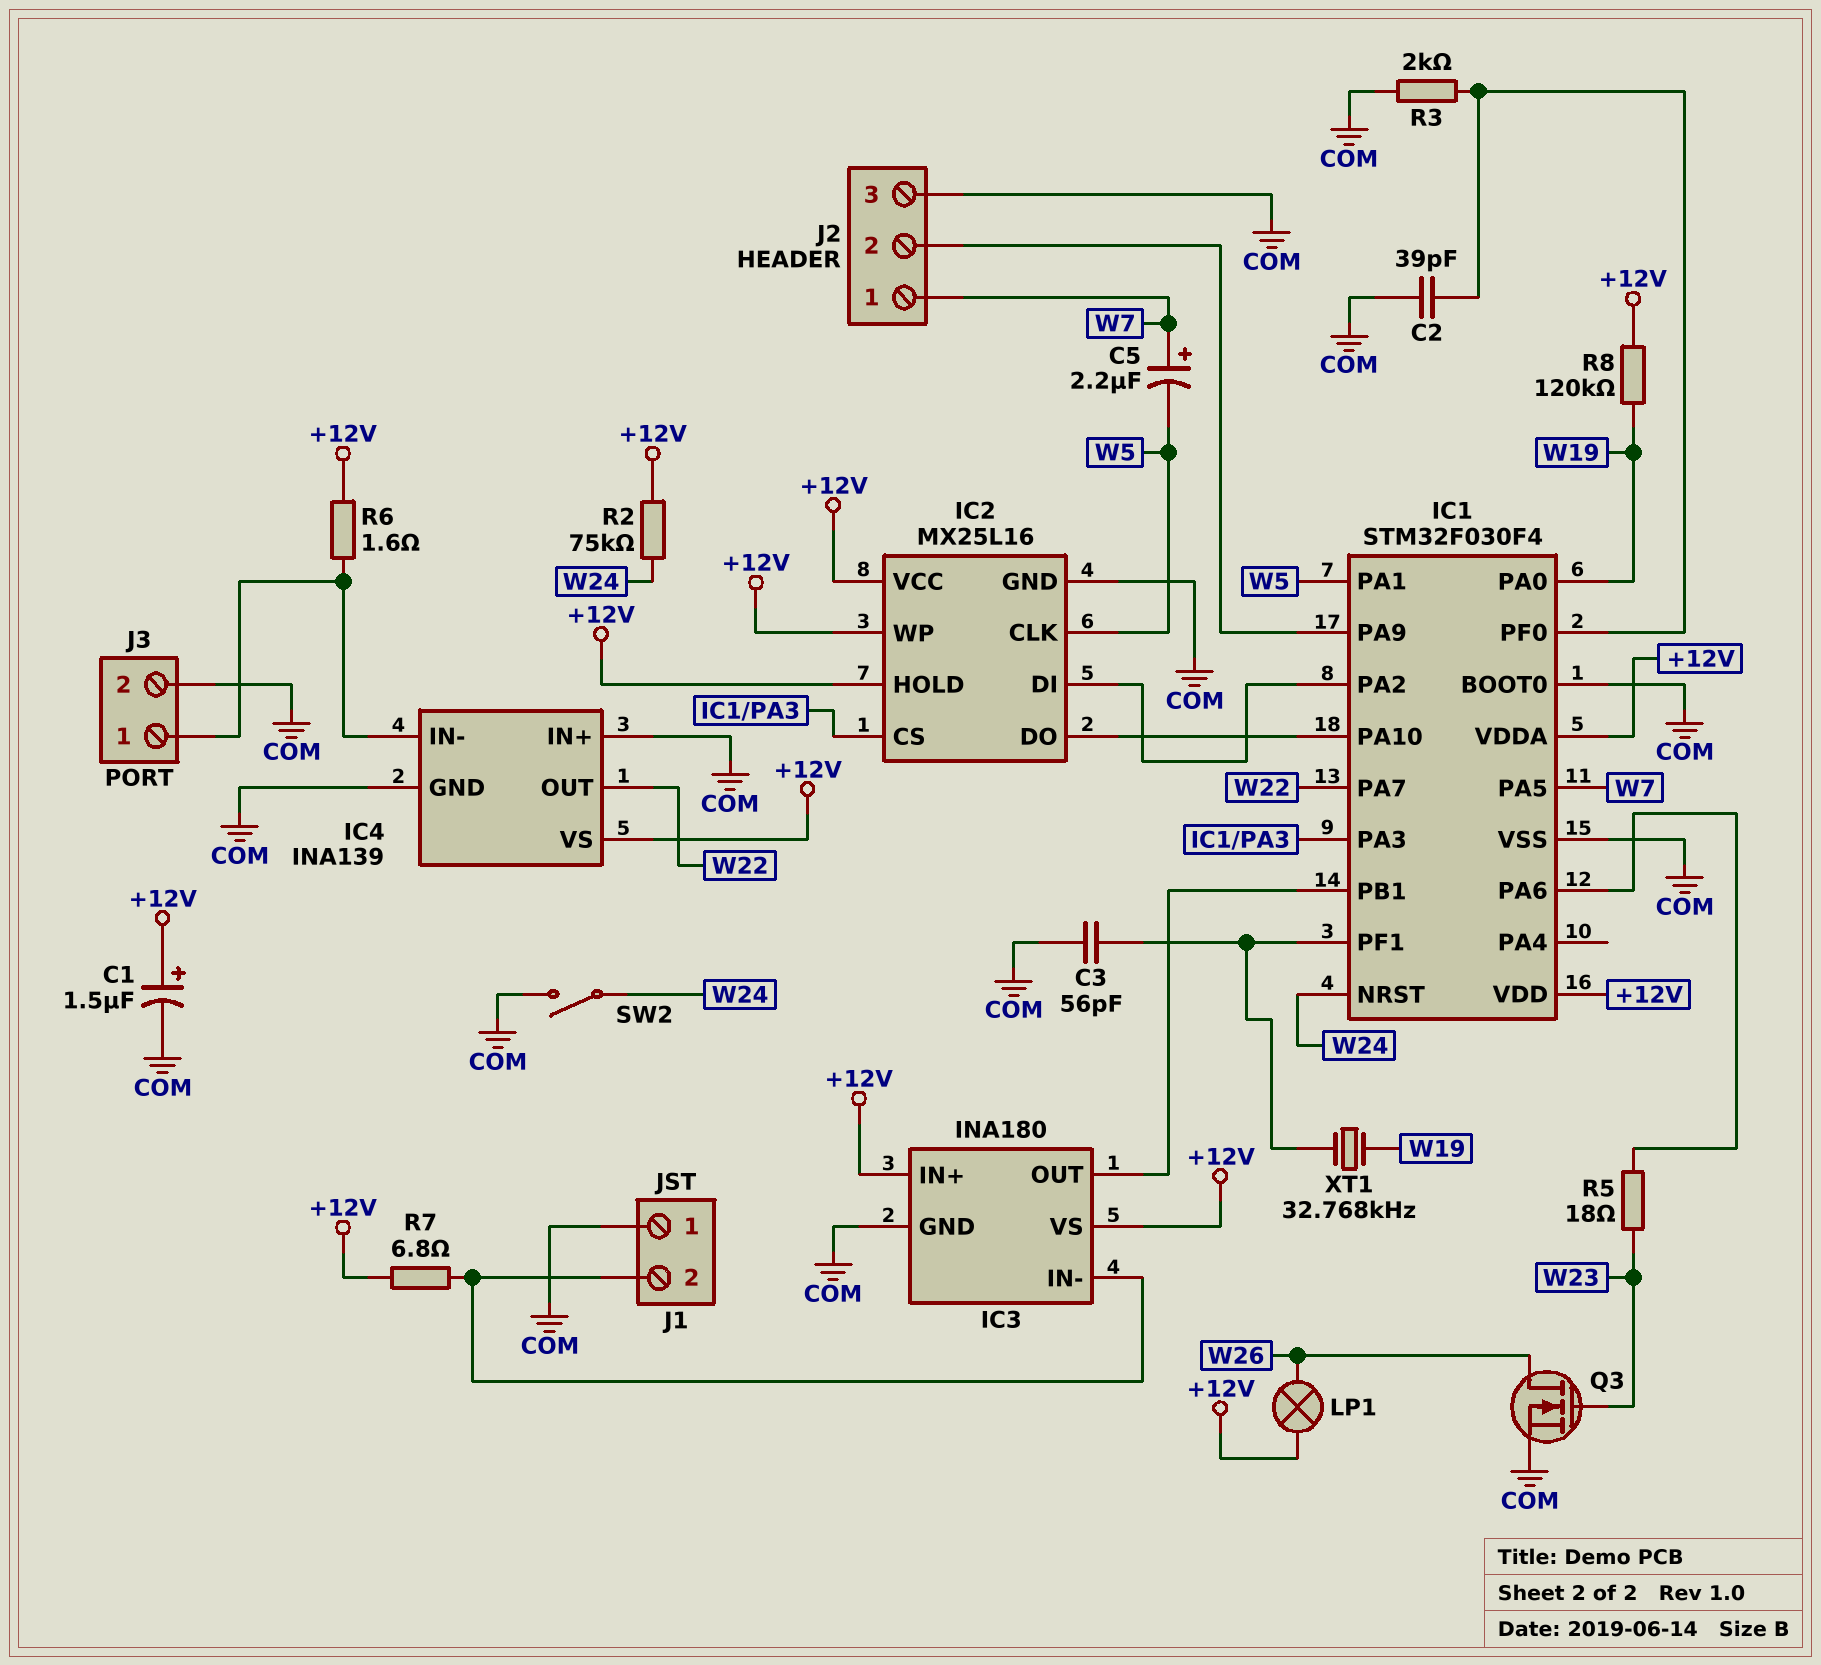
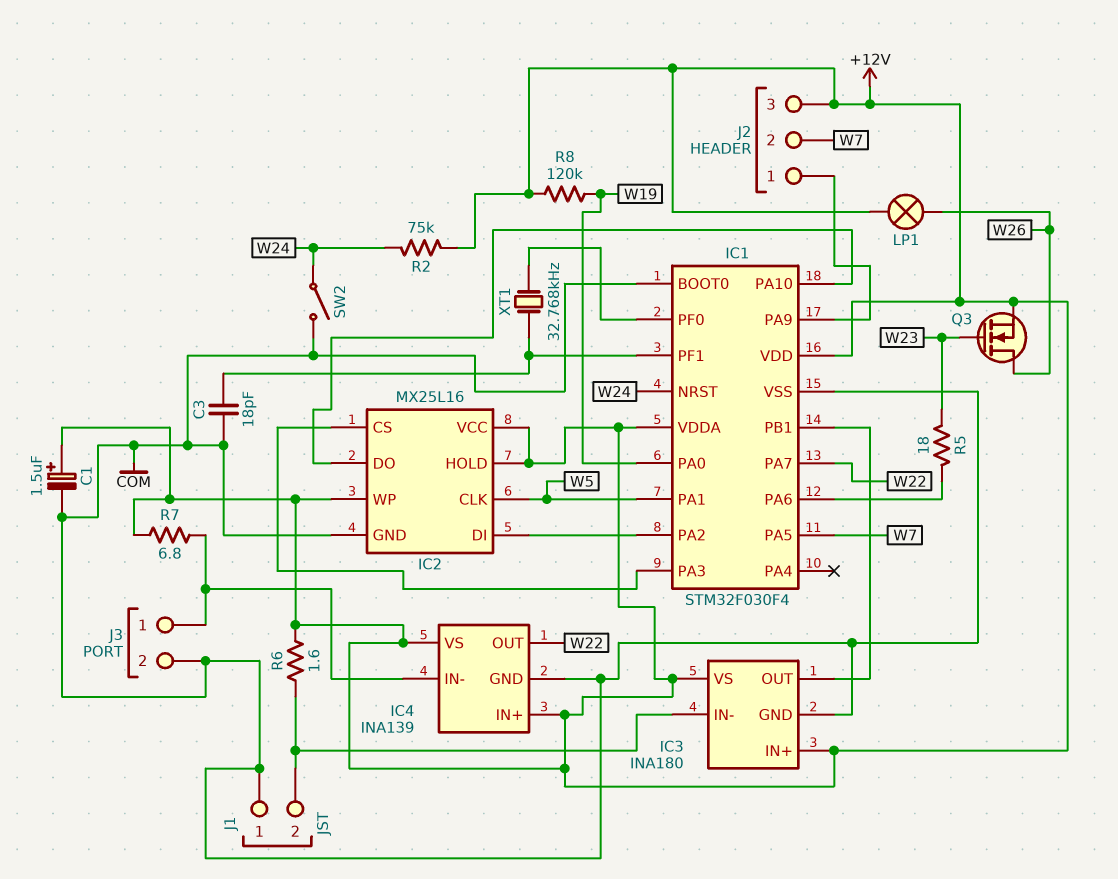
C2: 39pF (COM, IC1/PF0) -> none
C3: 56pF (COM, IC1/PF1) -> 18pF (COM, IC1/PF1)
C5: 2.2uF (plus W7, minus W5) -> none
IC4 pin IN+: COM -> +12V
J2 pin 1: W7 -> IC1/PA9
J2 pin 2: IC1/PA9 -> W7
J2 pin 3: COM -> +12V
Q3: NMOS (G W23, D W26, S COM) -> NMOS (G W23, D W26, S +12V)
R3: 2k (COM, IC1/PF0) -> none
R6: 1.6 (+12V, IC4/IN-) -> 1.6 (+12V, IC3/IN-)
R7: 6.8 (+12V, IC3/IN-) -> 6.8 (+12V, IC4/IN-)
XT1: 32.768kHz (IC1/PF1, W19) -> 32.768kHz (IC1/PF0, IC1/PF1)

